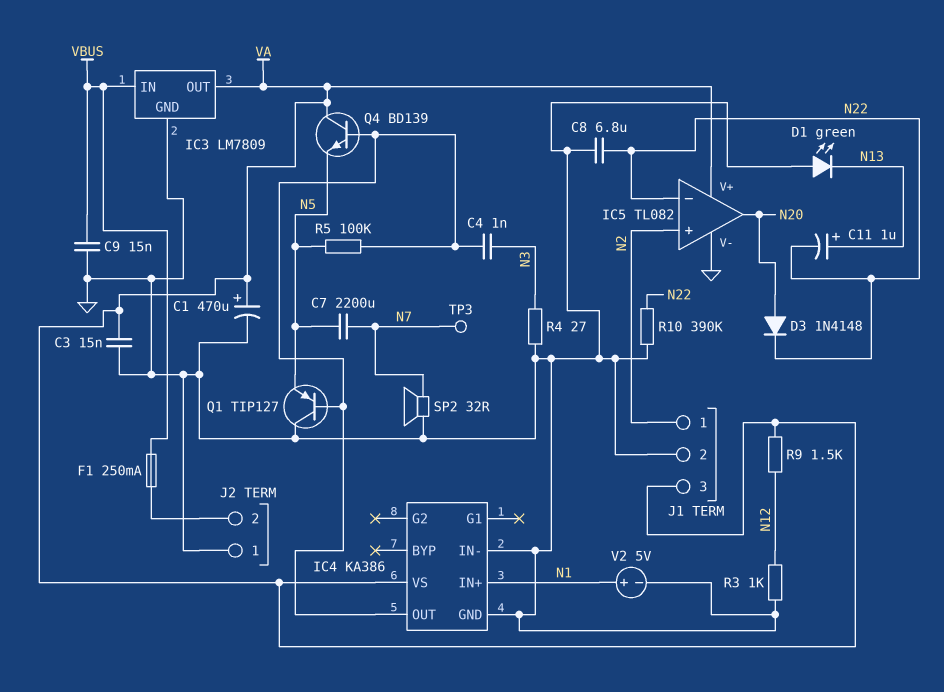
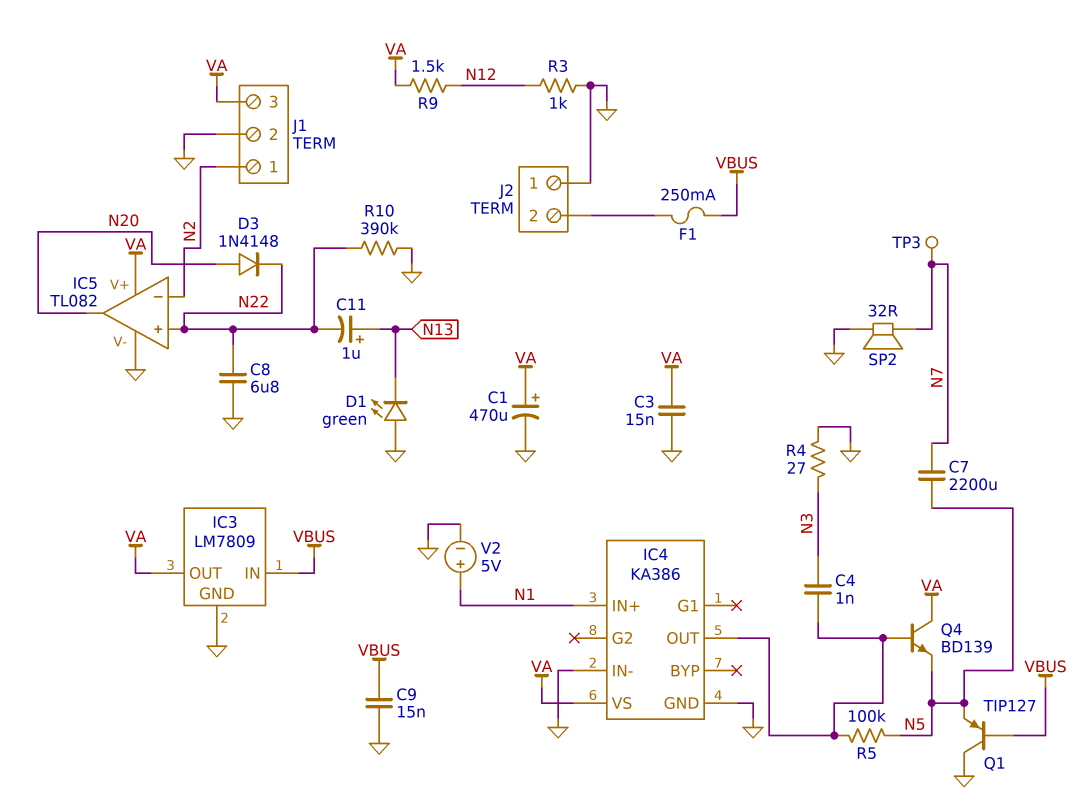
IC5 pin in+: N2 -> N22
IC5 pin in-: N22 -> N2
Q1: PNP TIP127 (B IC4/OUT, C GND, E N5) -> PNP TIP127 (B VBUS, C GND, E N5)

